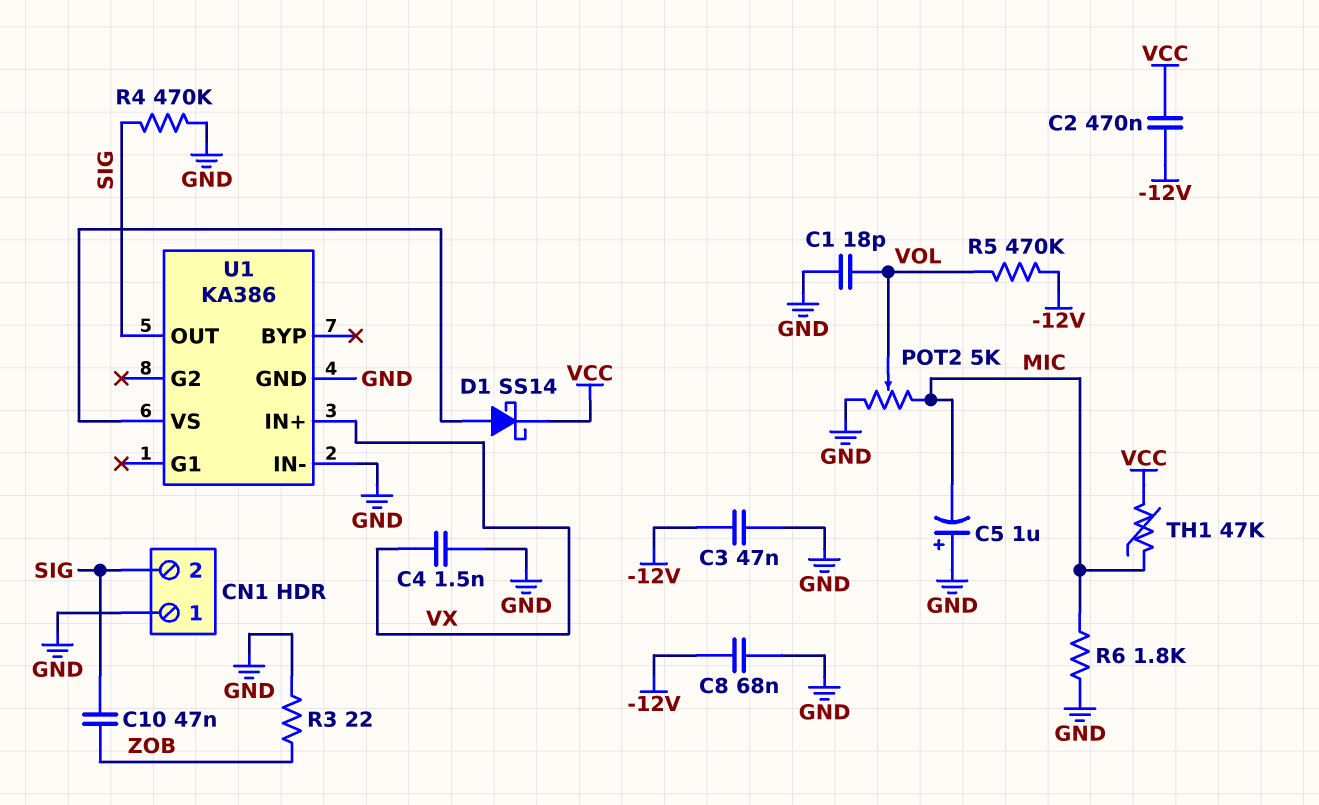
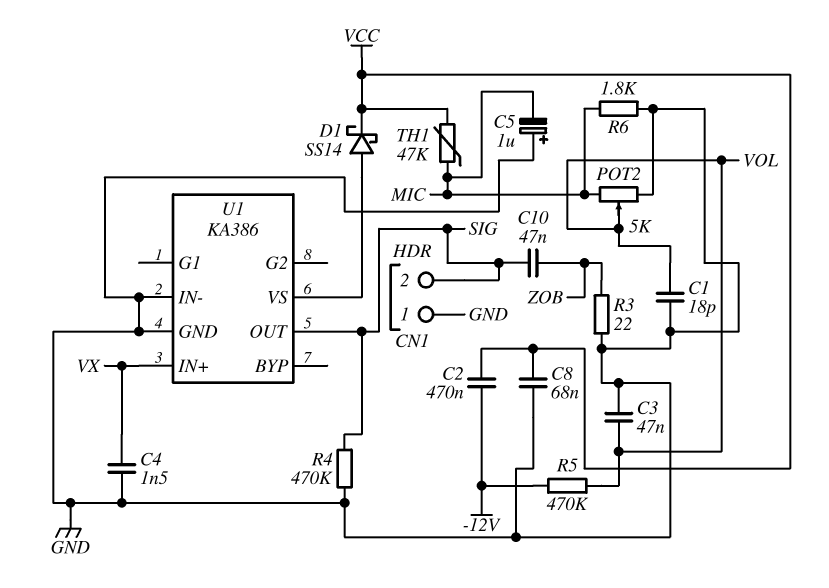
C3: 47nF (-12V, GND) -> 47nF (GND, VOL)
C8: 68nF (-12V, GND) -> 68nF (GND, VCC)

